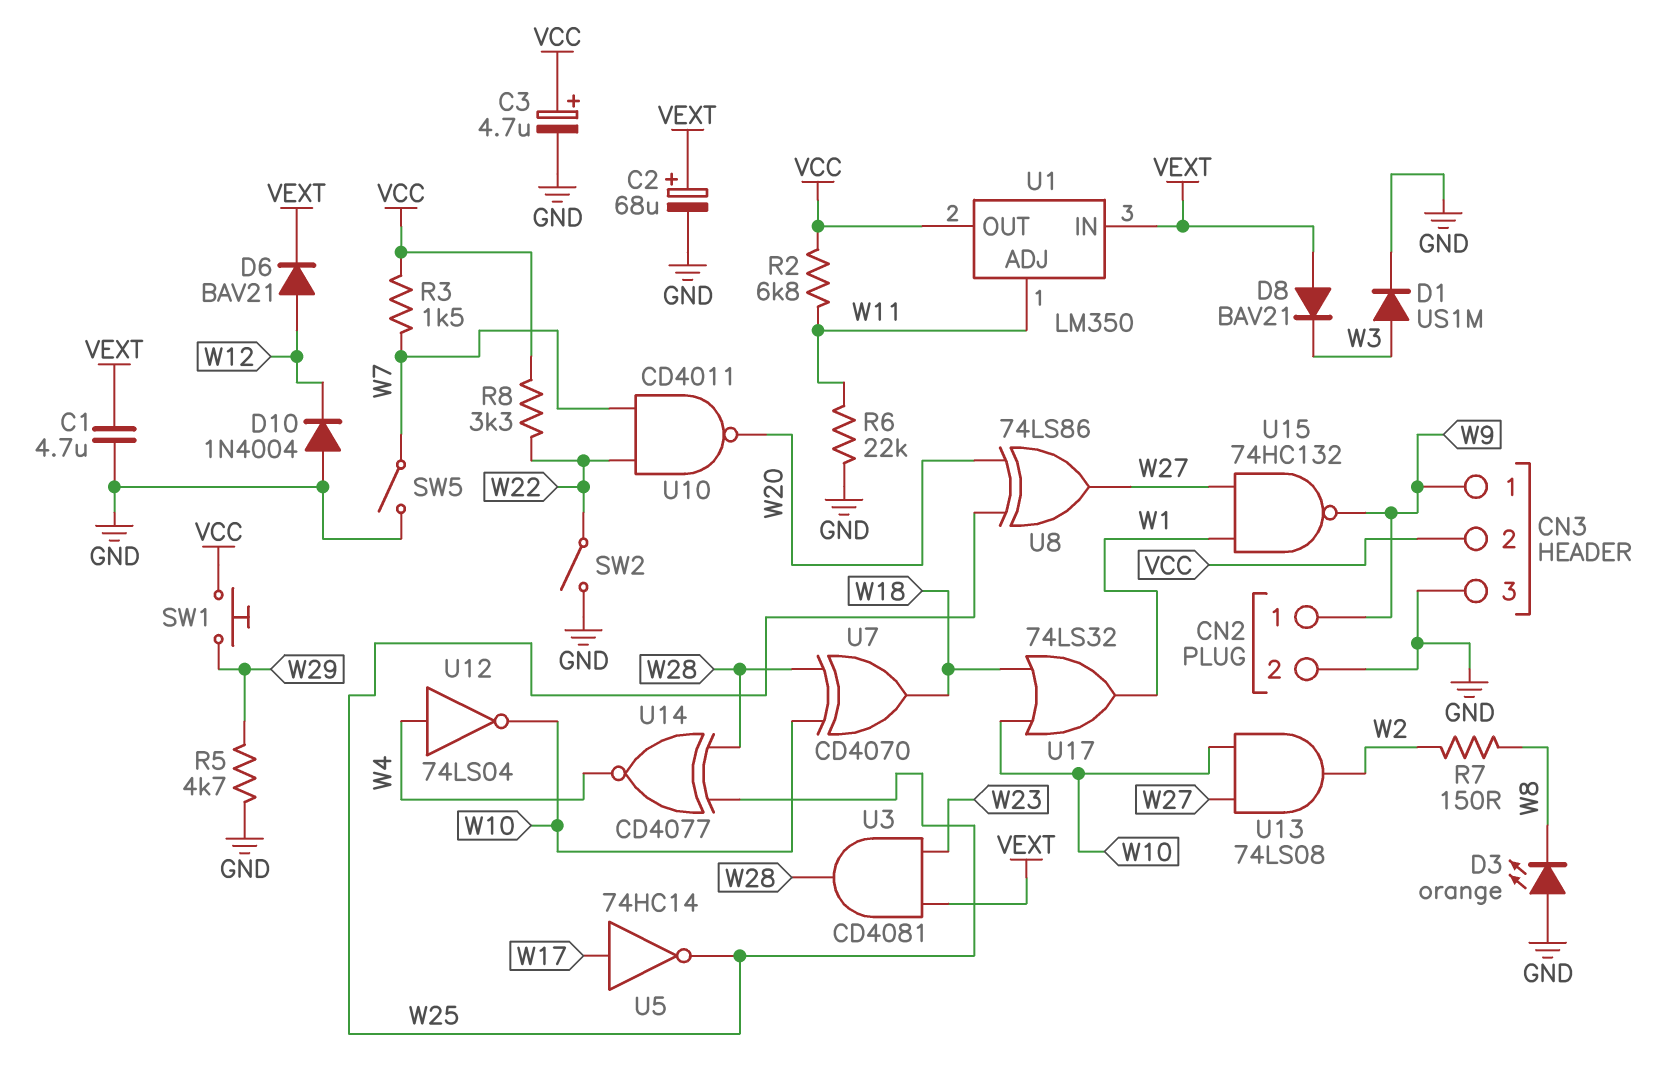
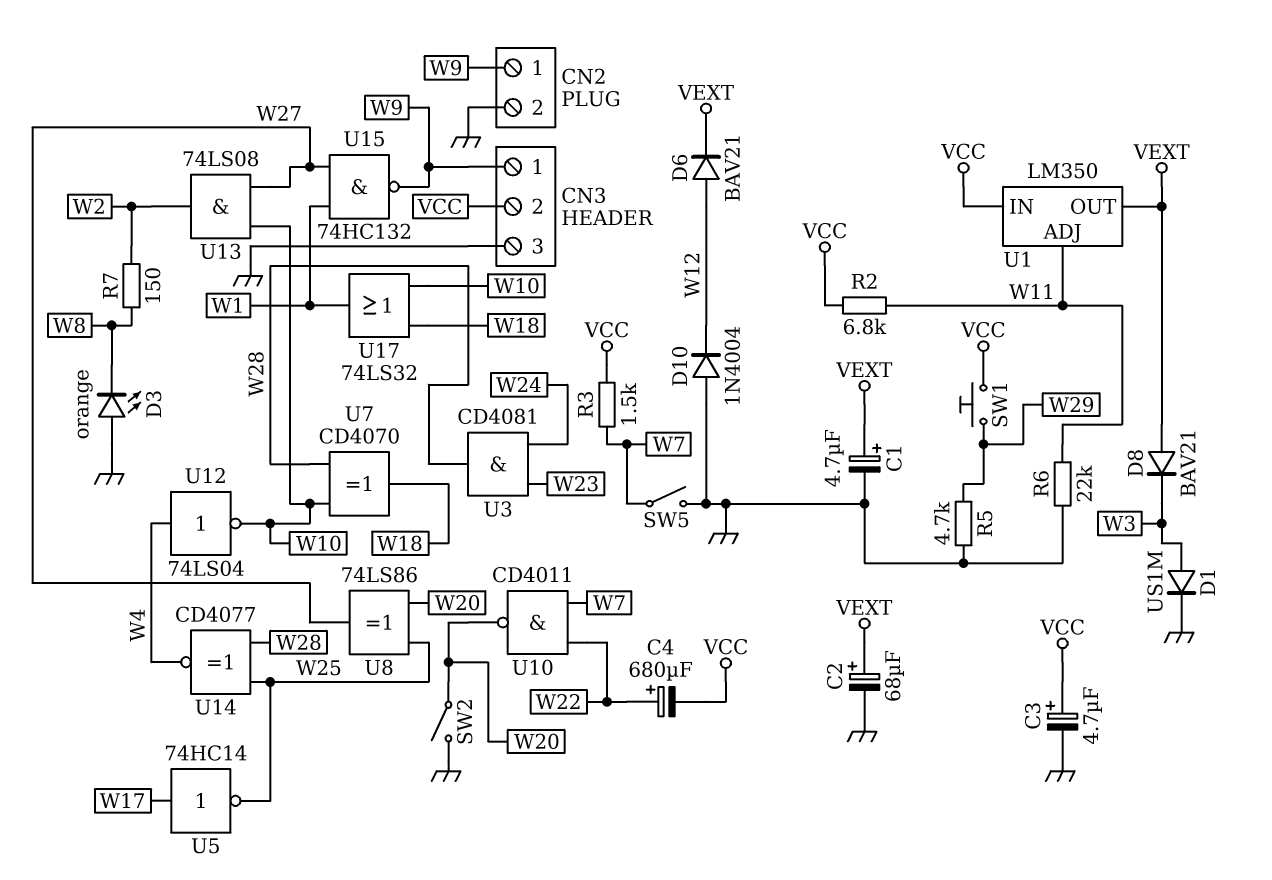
C1: 4.7uF (GND, VEXT) -> 4.7uF (plus VEXT, minus GND)
C4: none -> 680uF (plus W22, minus VCC)
R8: 3.3k (VCC, W22) -> none
SW2: switch (GND, W22) -> switch (GND, W20)
U1 pin IN: VEXT -> VCC
U1 pin OUT: VCC -> VEXT
U3: AND CD4081 (in VEXT, in W23, out W28) -> AND CD4081 (in W23, in W24, out W28)

